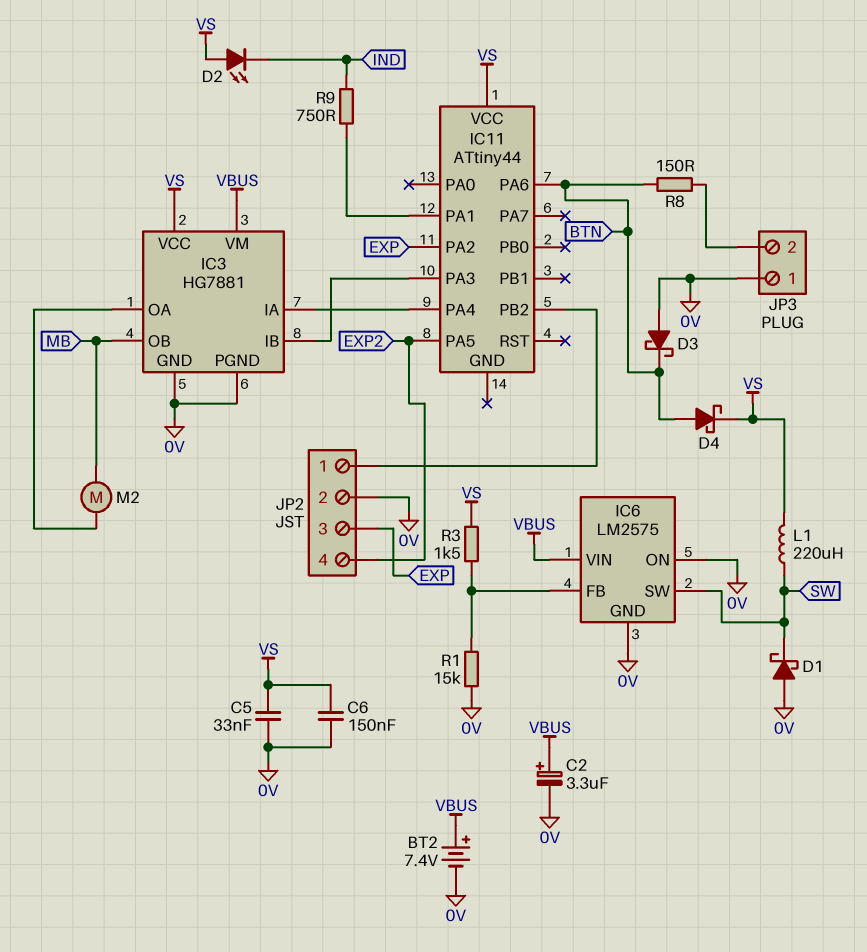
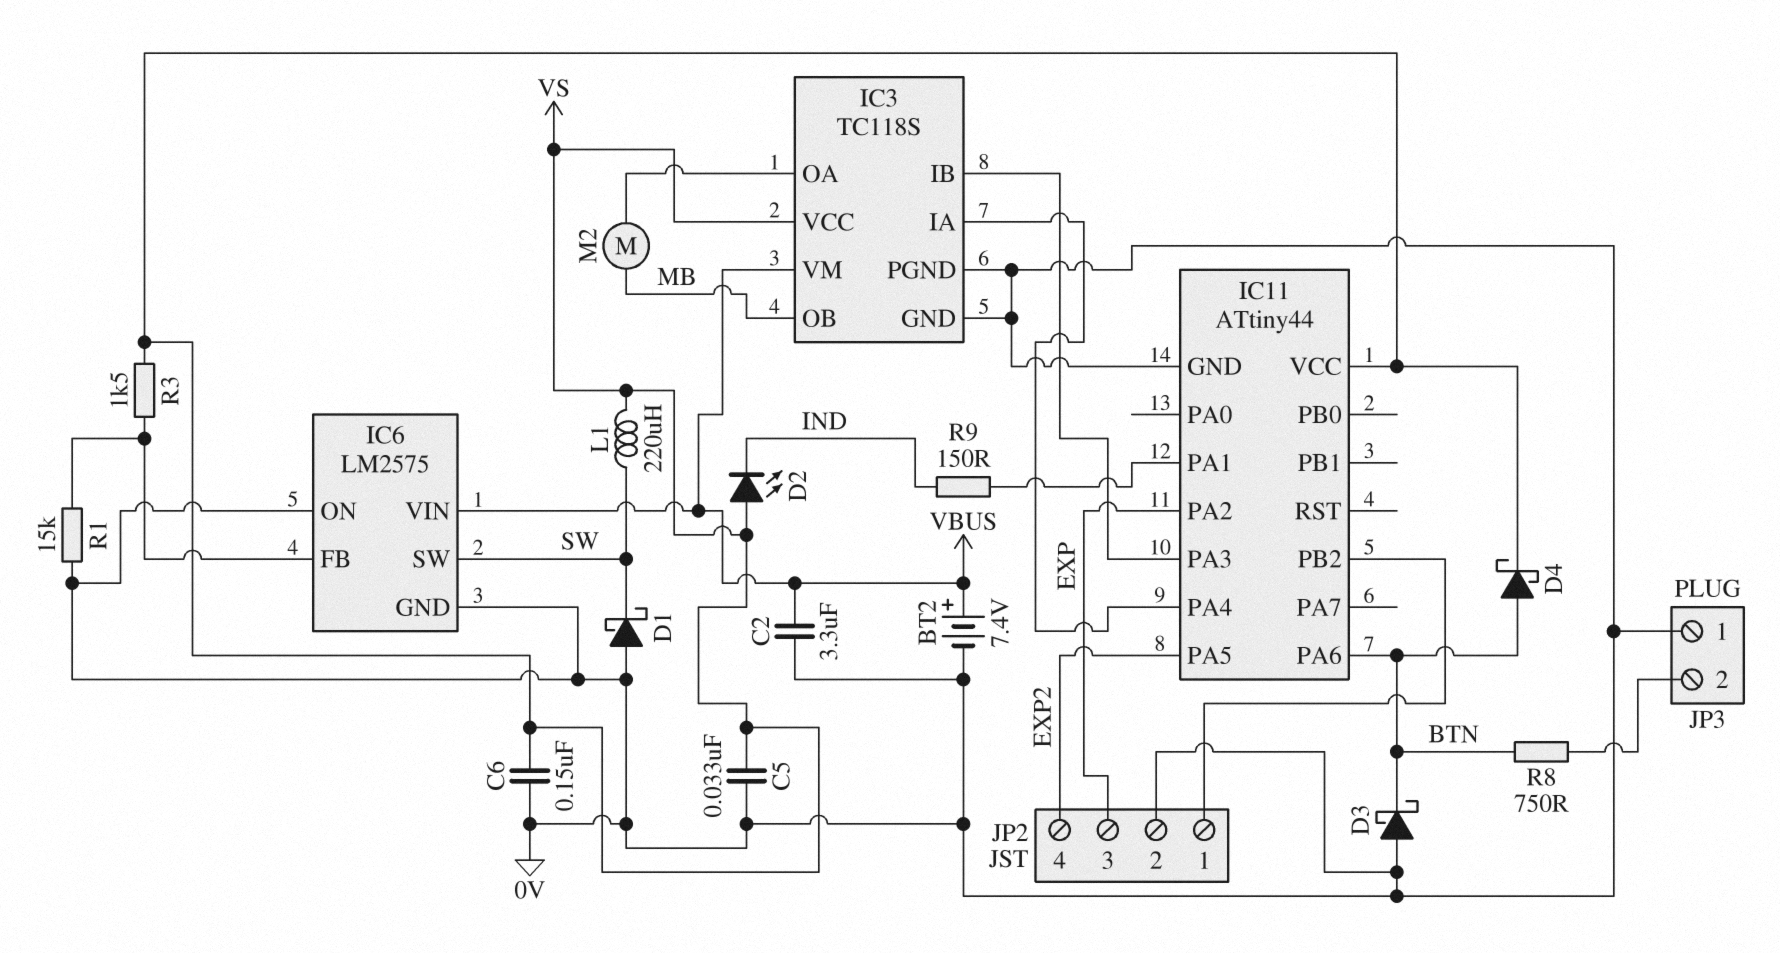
C2: 3.3uF (plus VBUS, minus 0V) -> 3.3uF (0V, VBUS)
IC3: HG7881 -> TC118S
IC11 pin GND: none -> 0V
R8: 150 (BTN, JP3/2) -> 750 (BTN, JP3/2)
R9: 750 (IC11/PA1, IND) -> 150 (IC11/PA1, IND)

